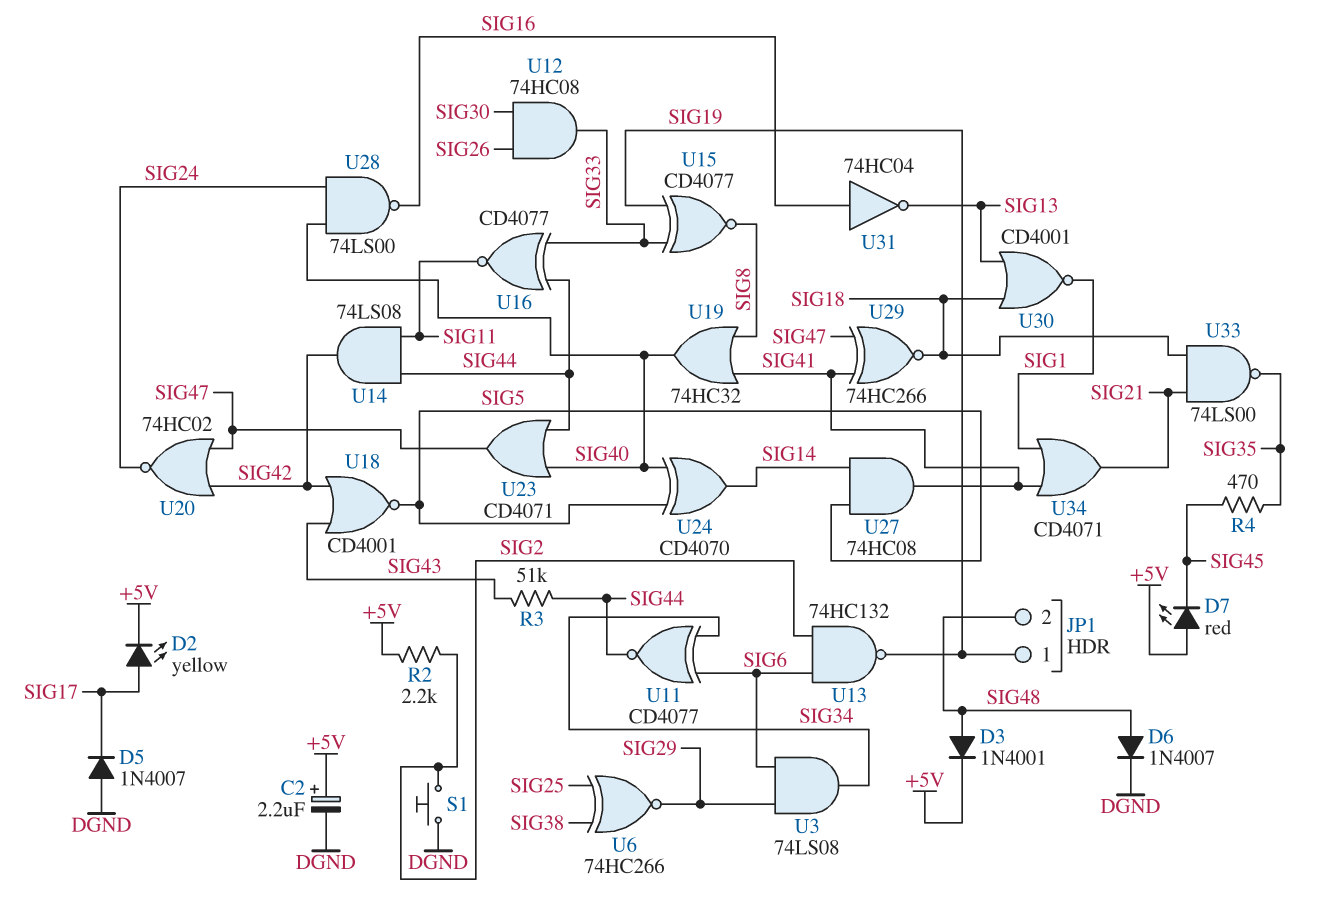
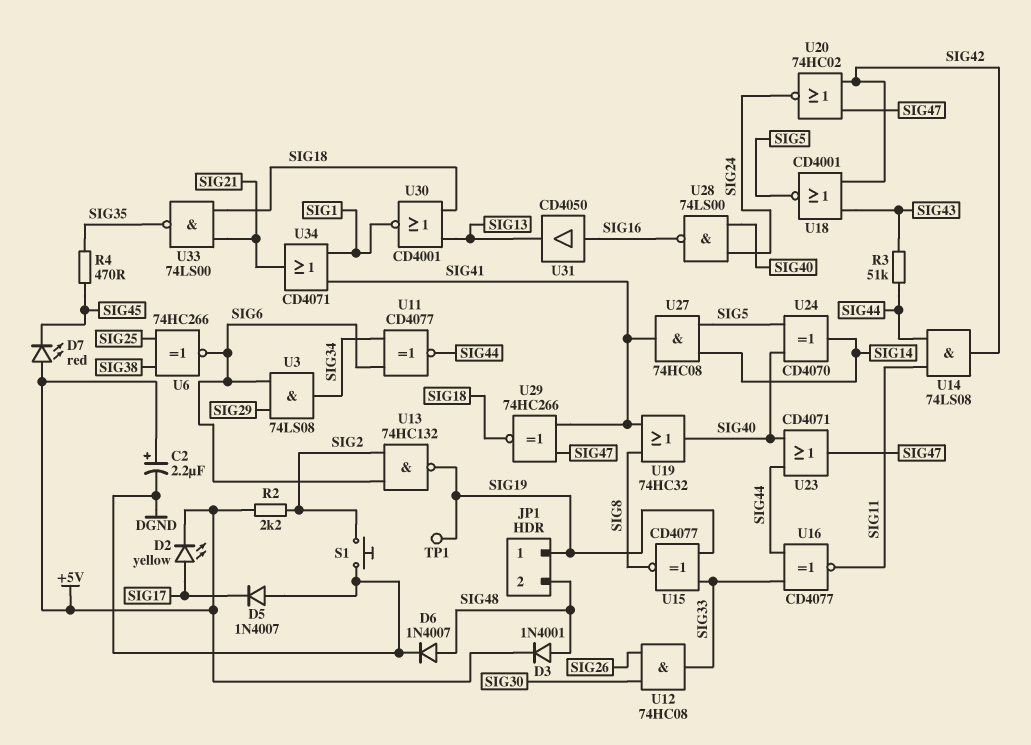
TP1: none -> test point (SIG19)
U6: XNOR 74HC266 (in SIG25, in SIG38, out SIG29) -> XNOR 74HC266 (in SIG25, in SIG38, out SIG6)
U31: NOT 74HC04 (in SIG16, out SIG13) -> buffer CD4050 (in SIG16, out SIG13)

